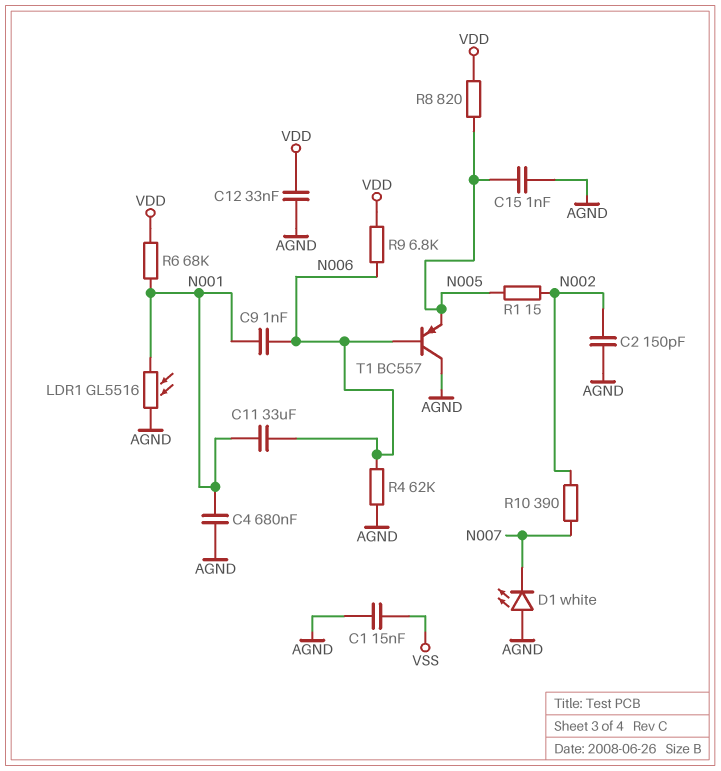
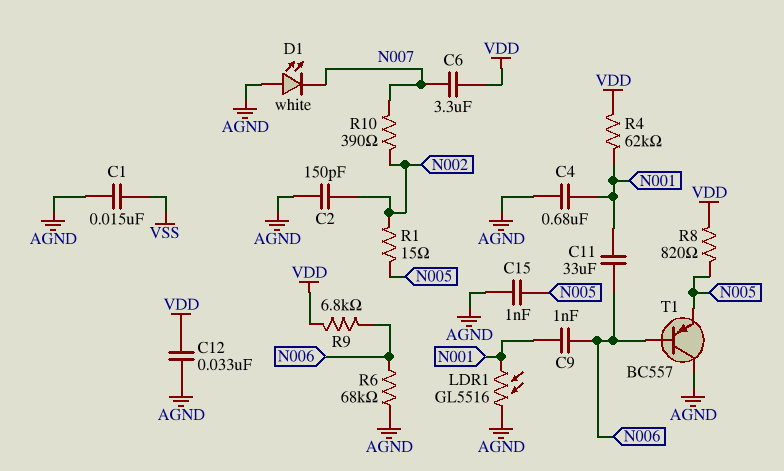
C6: none -> 3.3uF (N007, VDD)
R4: 62k (AGND, N006) -> 62k (N001, VDD)
R6: 68k (N001, VDD) -> 68k (AGND, N006)

